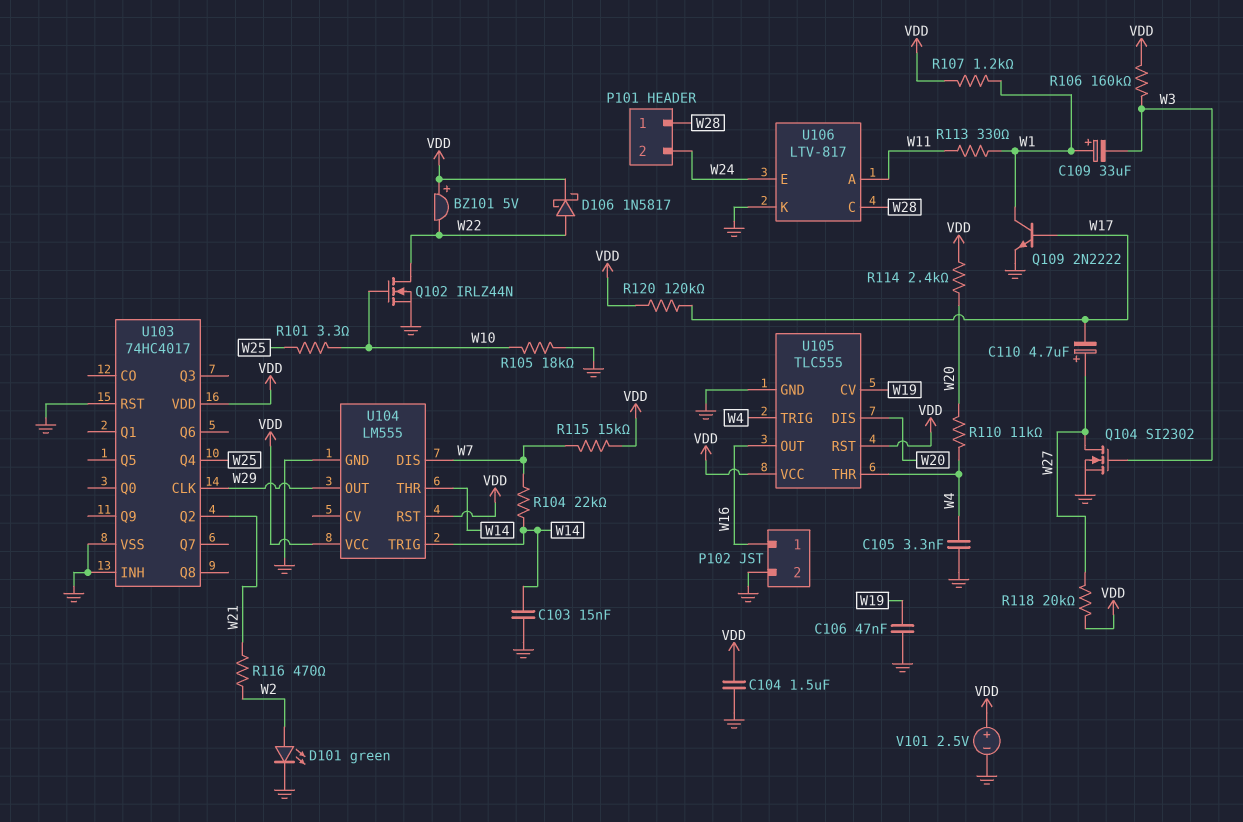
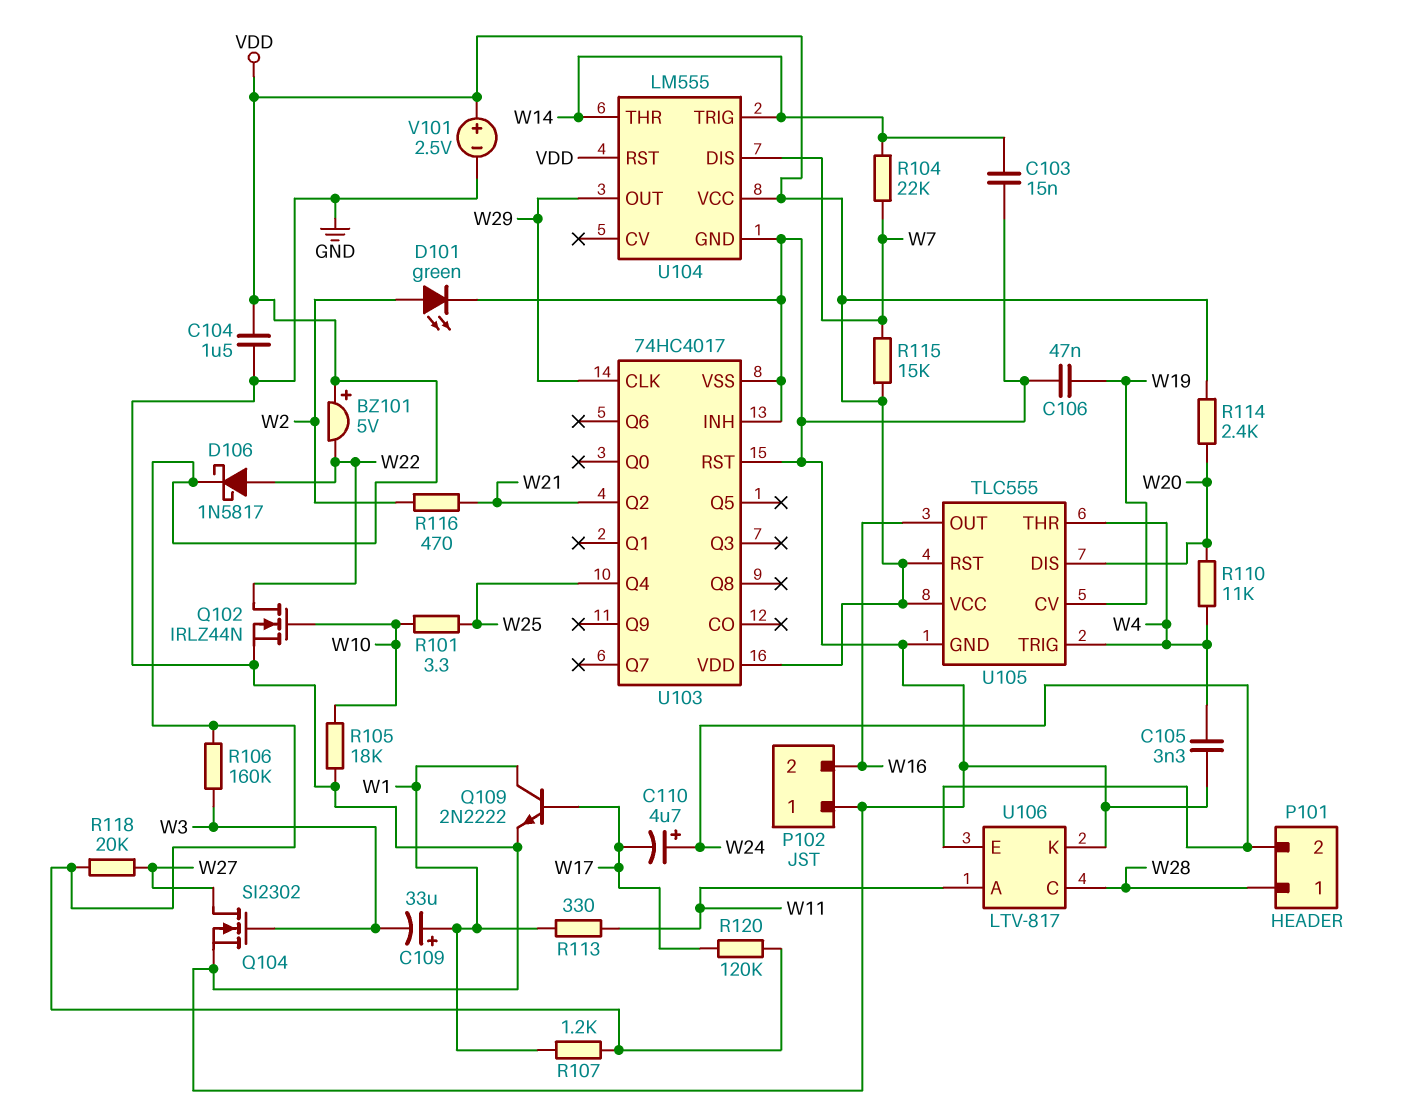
C110: 4.7uF (plus W27, minus W17) -> 4.7uF (plus W24, minus W17)
P102 pin 1: W16 -> GND
P102 pin 2: GND -> W16

